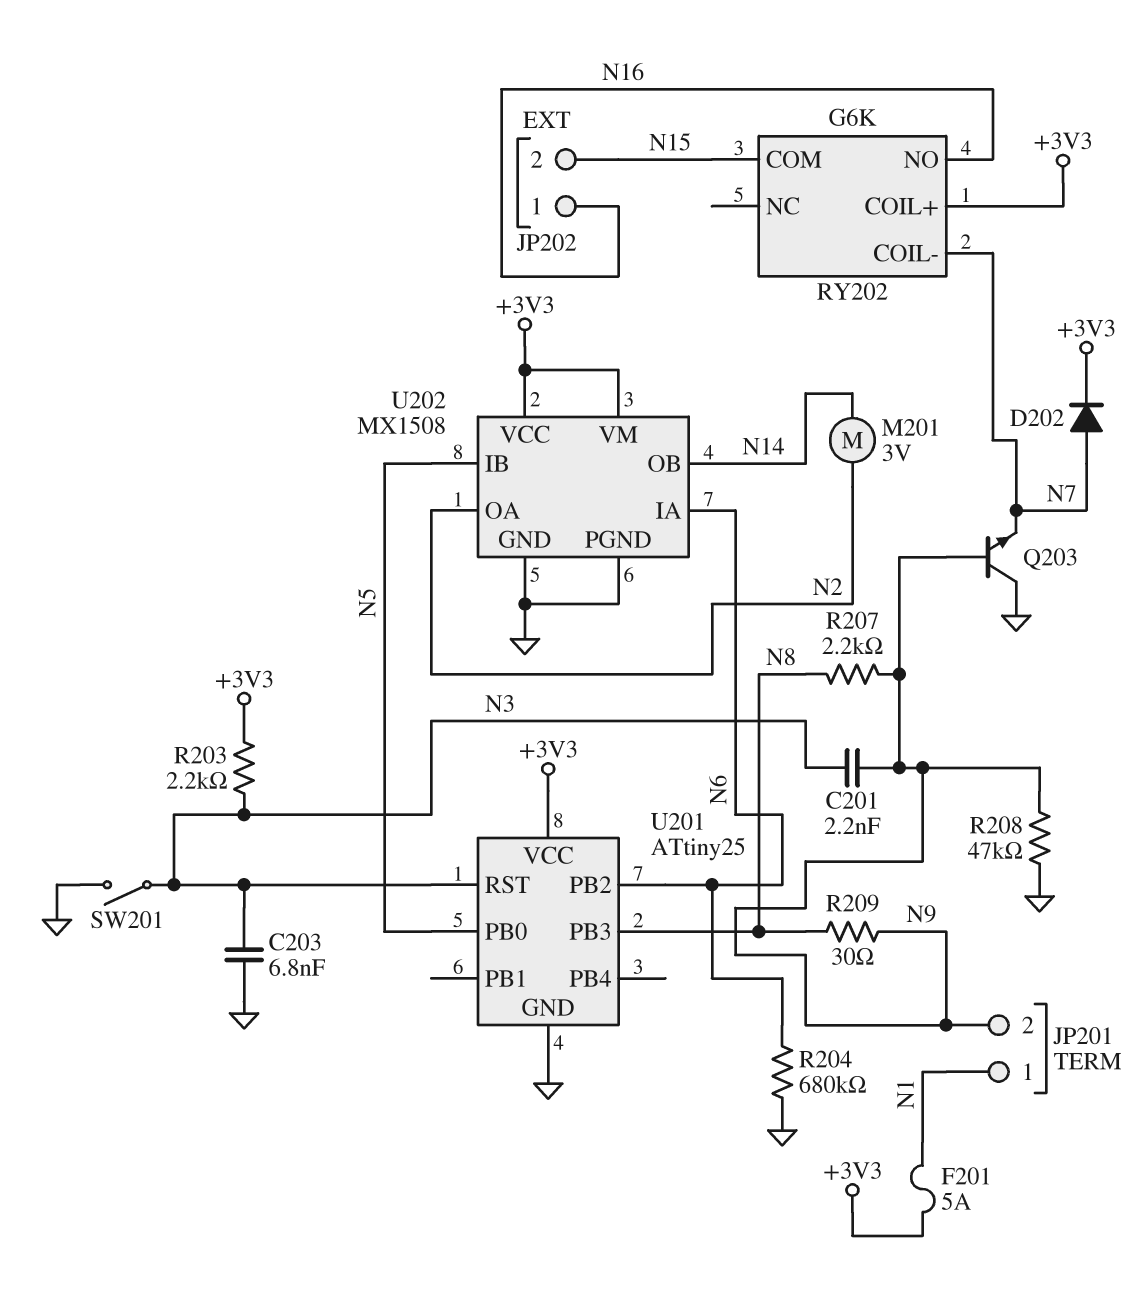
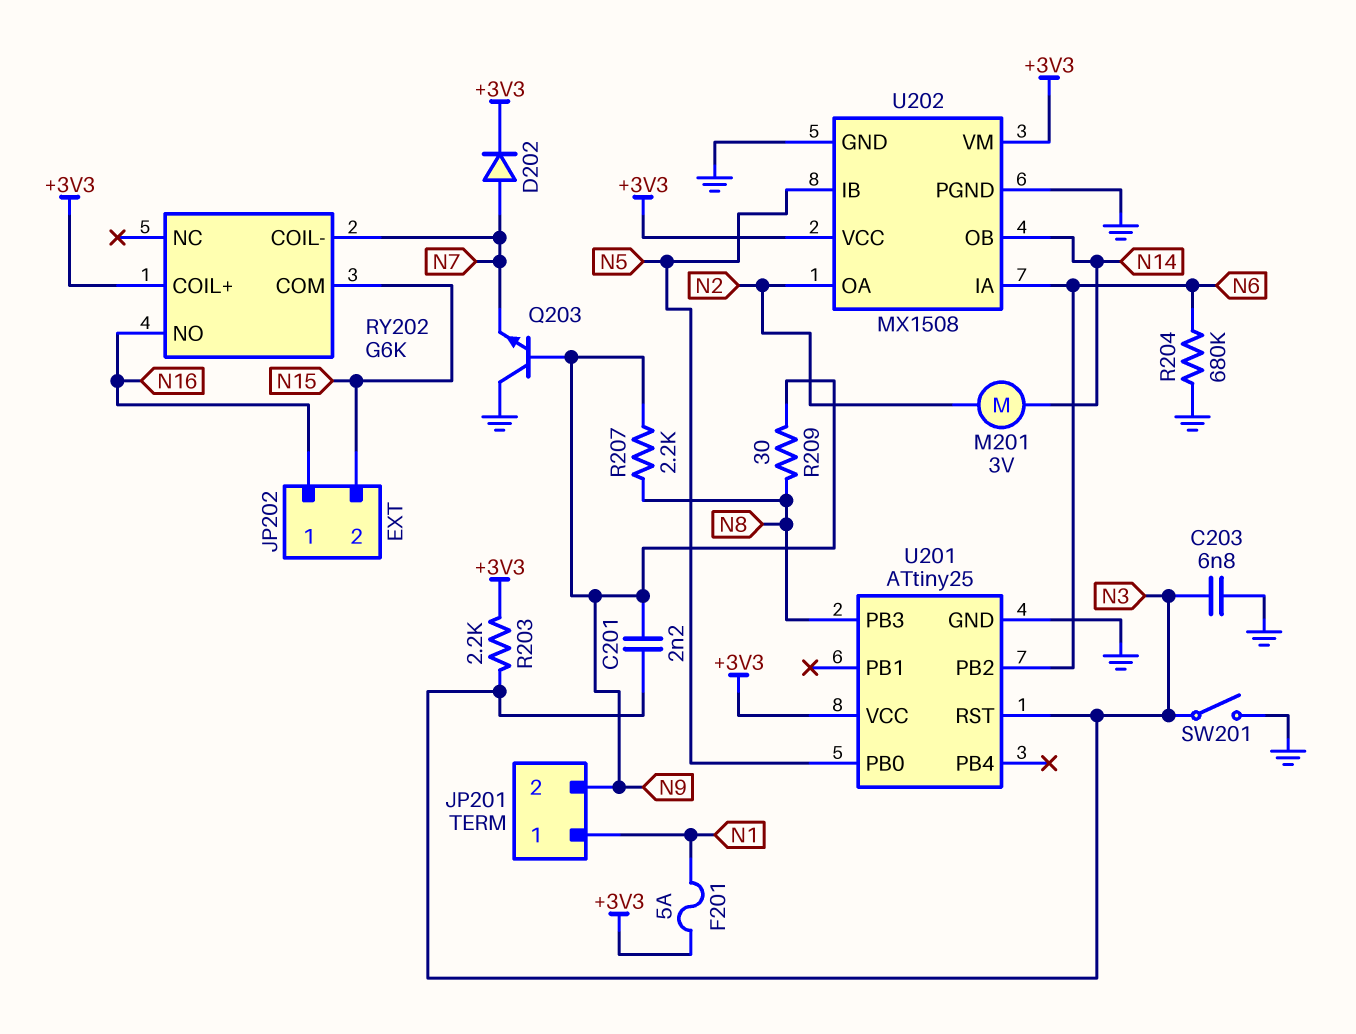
R208: 47k (GND, N9) -> none

